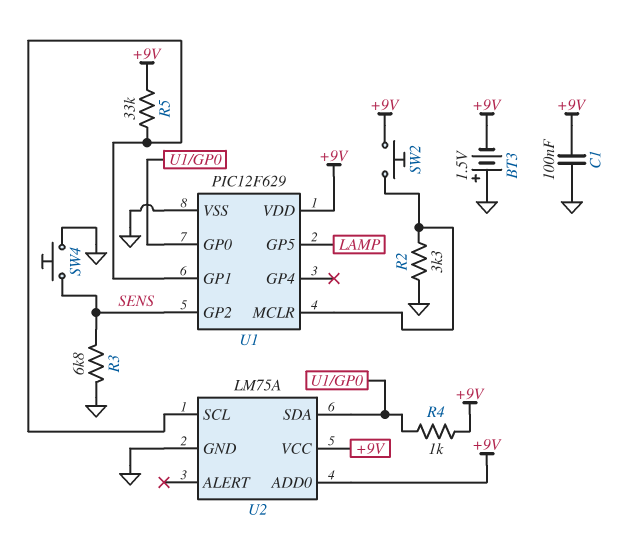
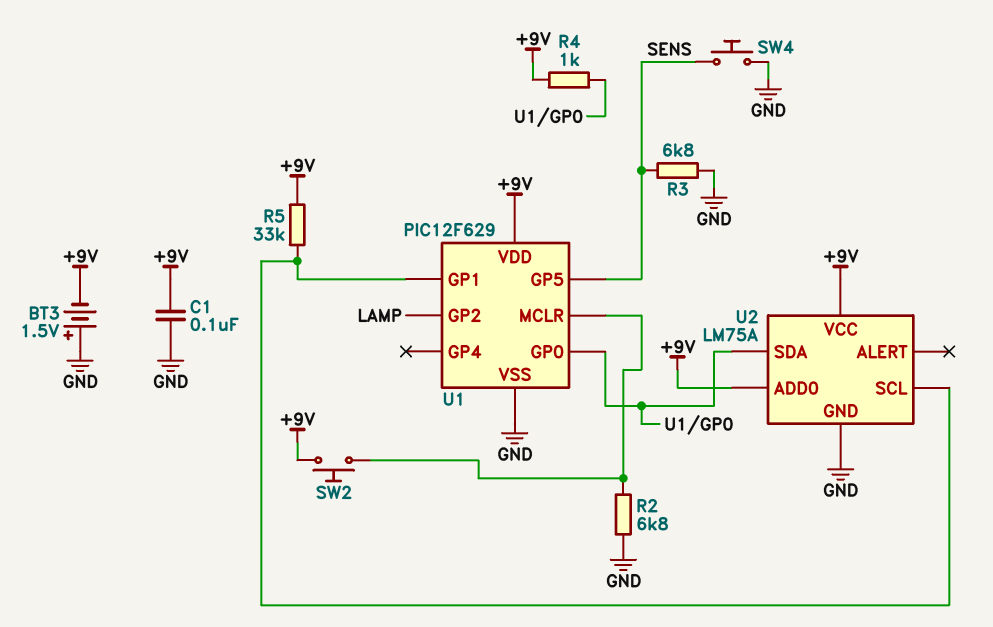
R2: 3.3k (GND, U1/MCLR) -> 6.8k (GND, U1/MCLR)
U1 pin GP2: SENS -> LAMP
U1 pin GP5: LAMP -> SENS

